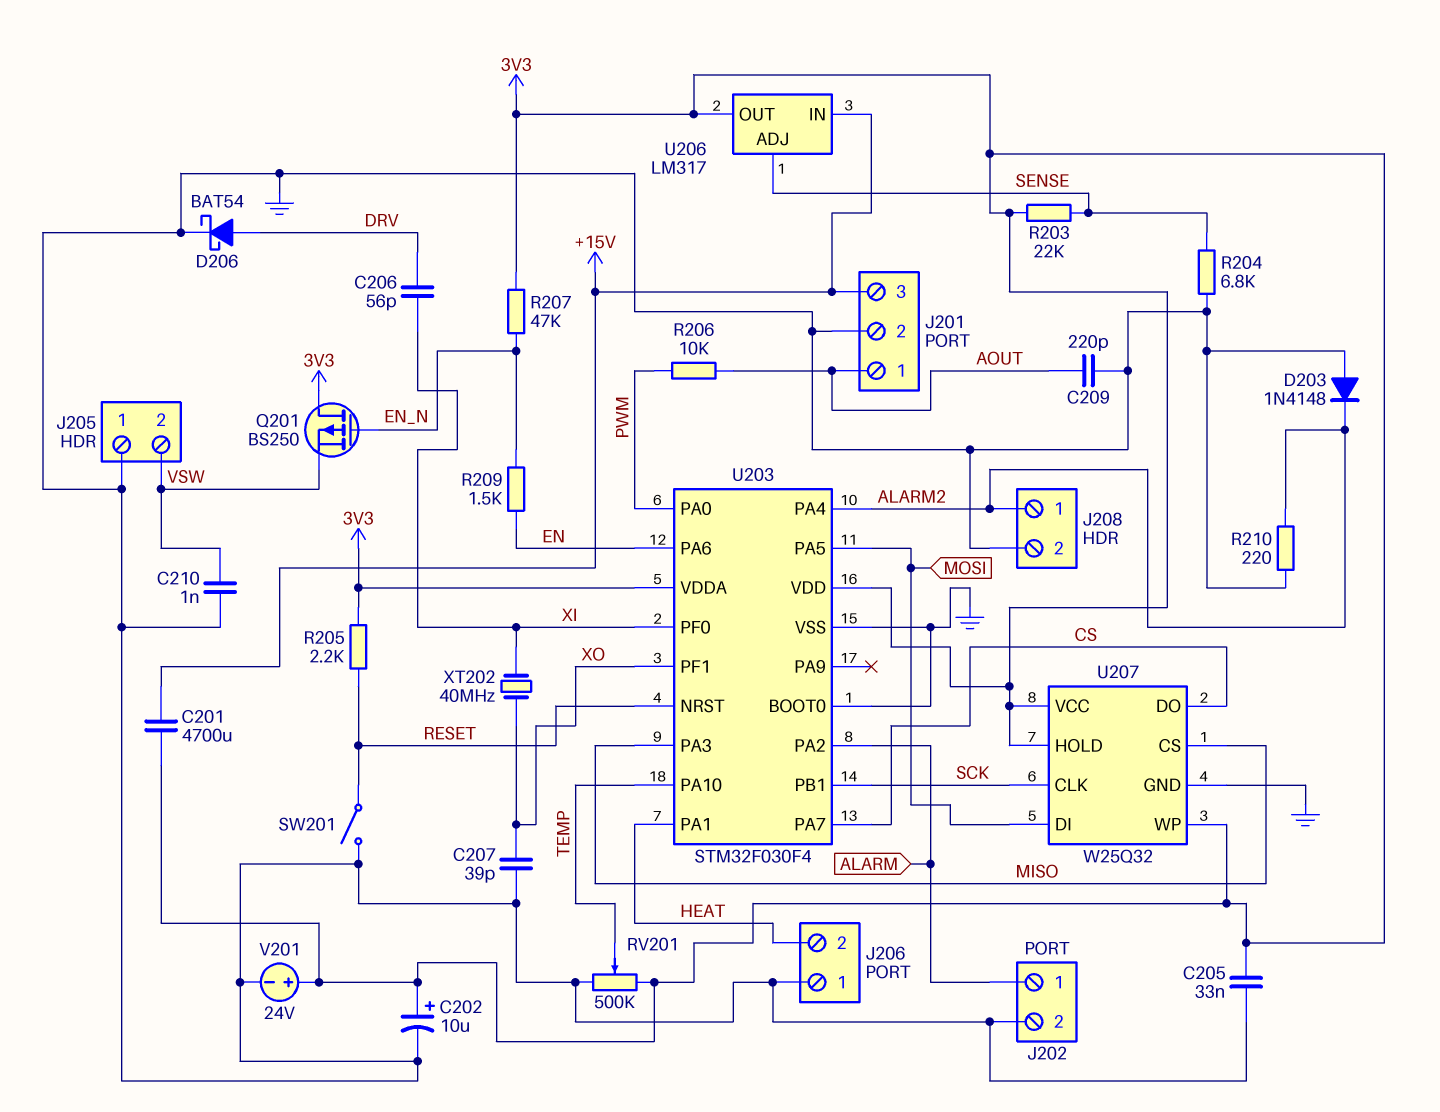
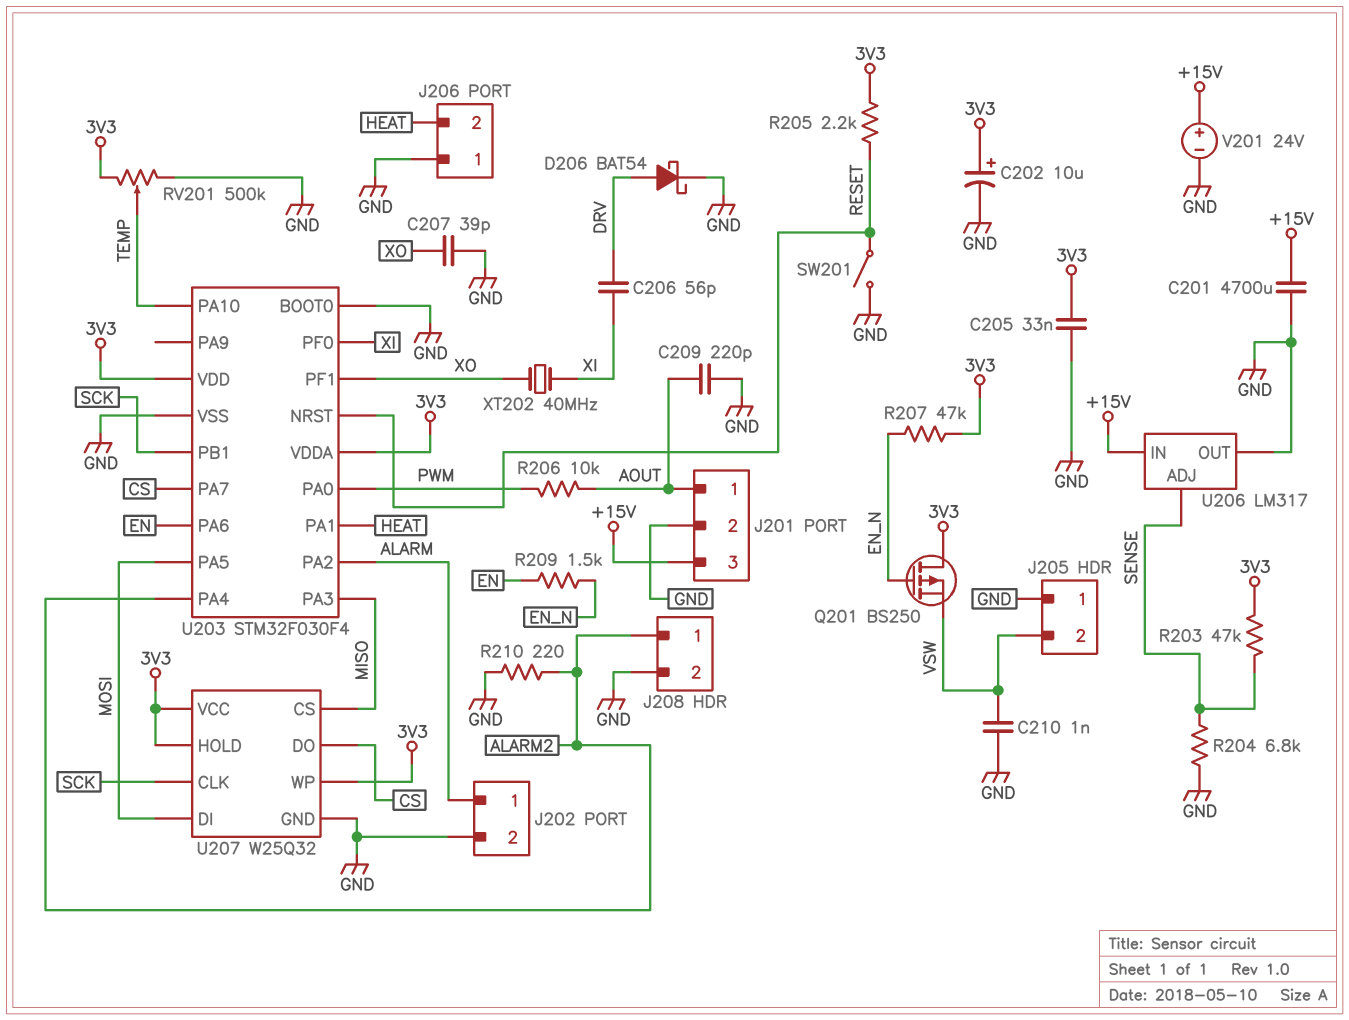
C201: 4700uF (+15V, 3V3) -> 4700uF (+15V, GND)
D203: diode 1N4148 (A GND, K ALARM2) -> none
R203: 22k (3V3, SENSE) -> 47k (3V3, SENSE)
U206 pin OUT: 3V3 -> GND
V201: 24V (plus 3V3, minus GND) -> 24V (plus +15V, minus GND)

